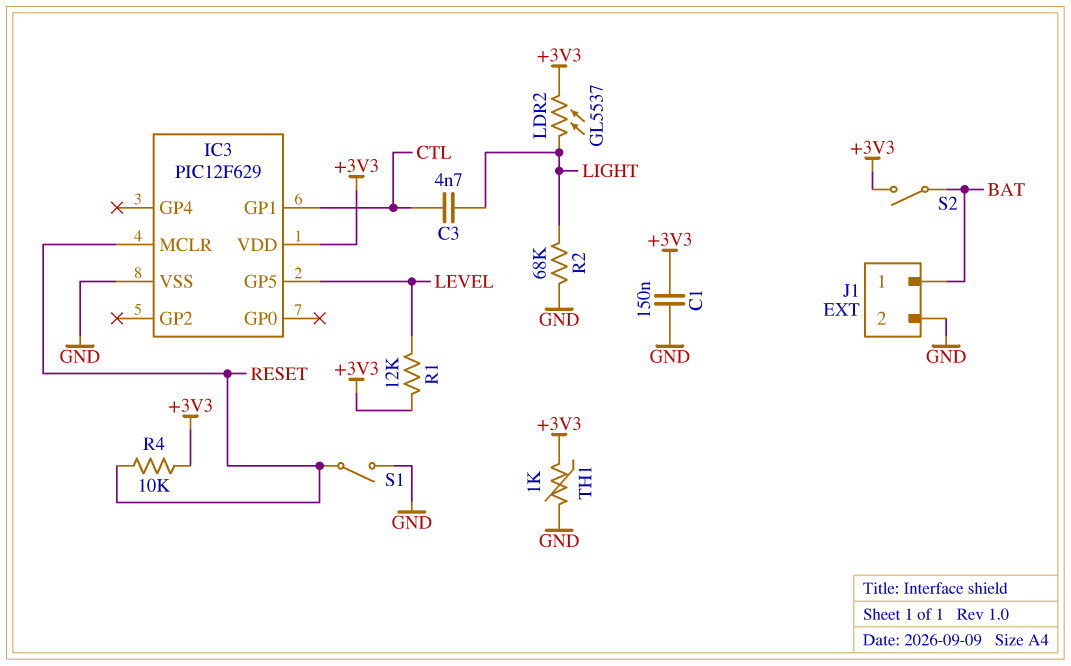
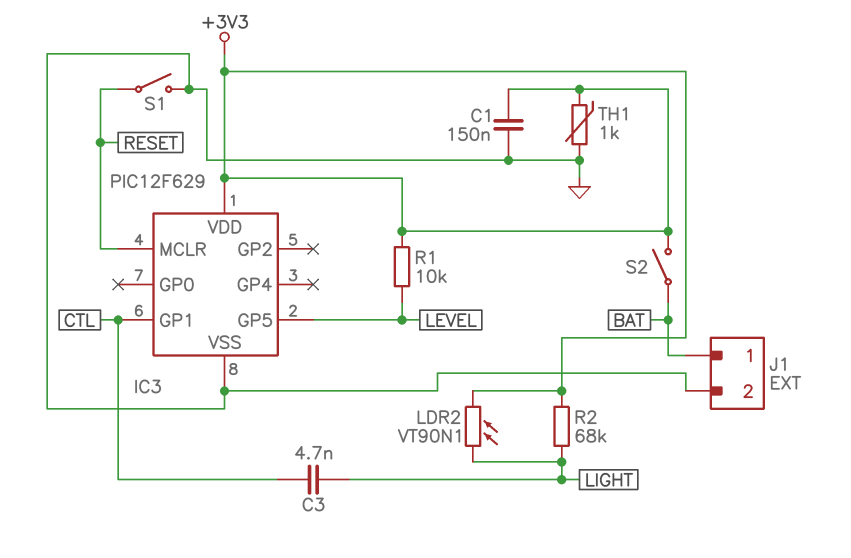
LDR2: GL5537 (+3V3, LIGHT) -> VT90N1 (+3V3, LIGHT)
R1: 12k (+3V3, LEVEL) -> 10k (+3V3, LEVEL)
R2: 68k (GND, LIGHT) -> 68k (+3V3, LIGHT)
R4: 10k (+3V3, RESET) -> none

